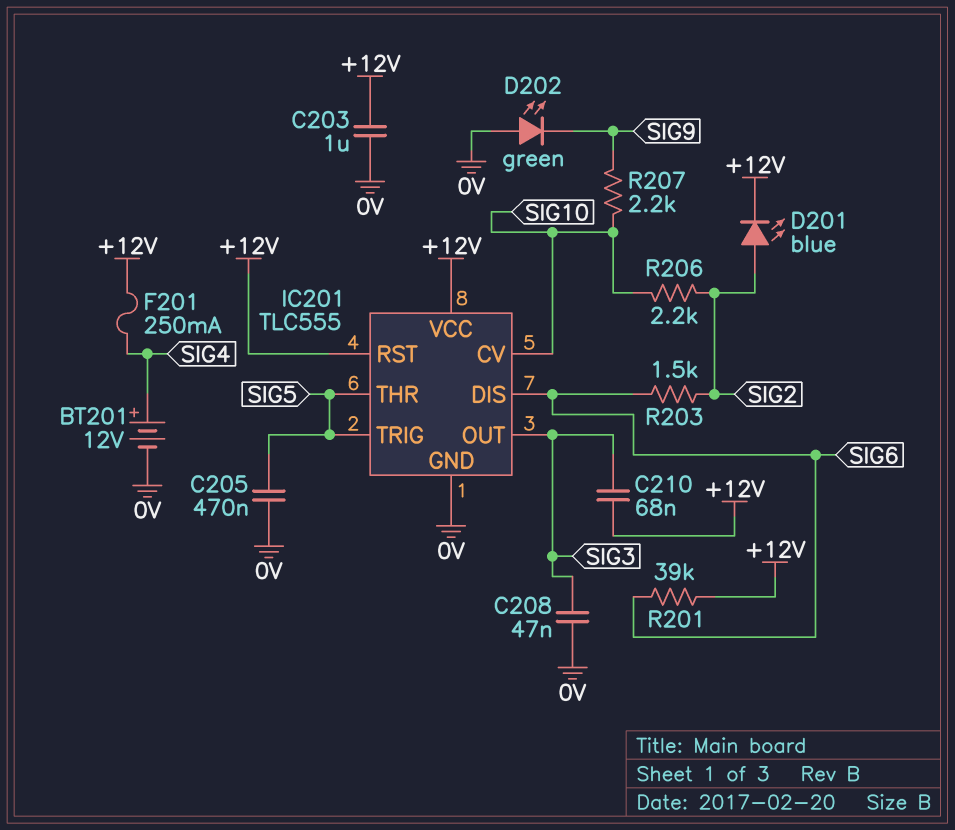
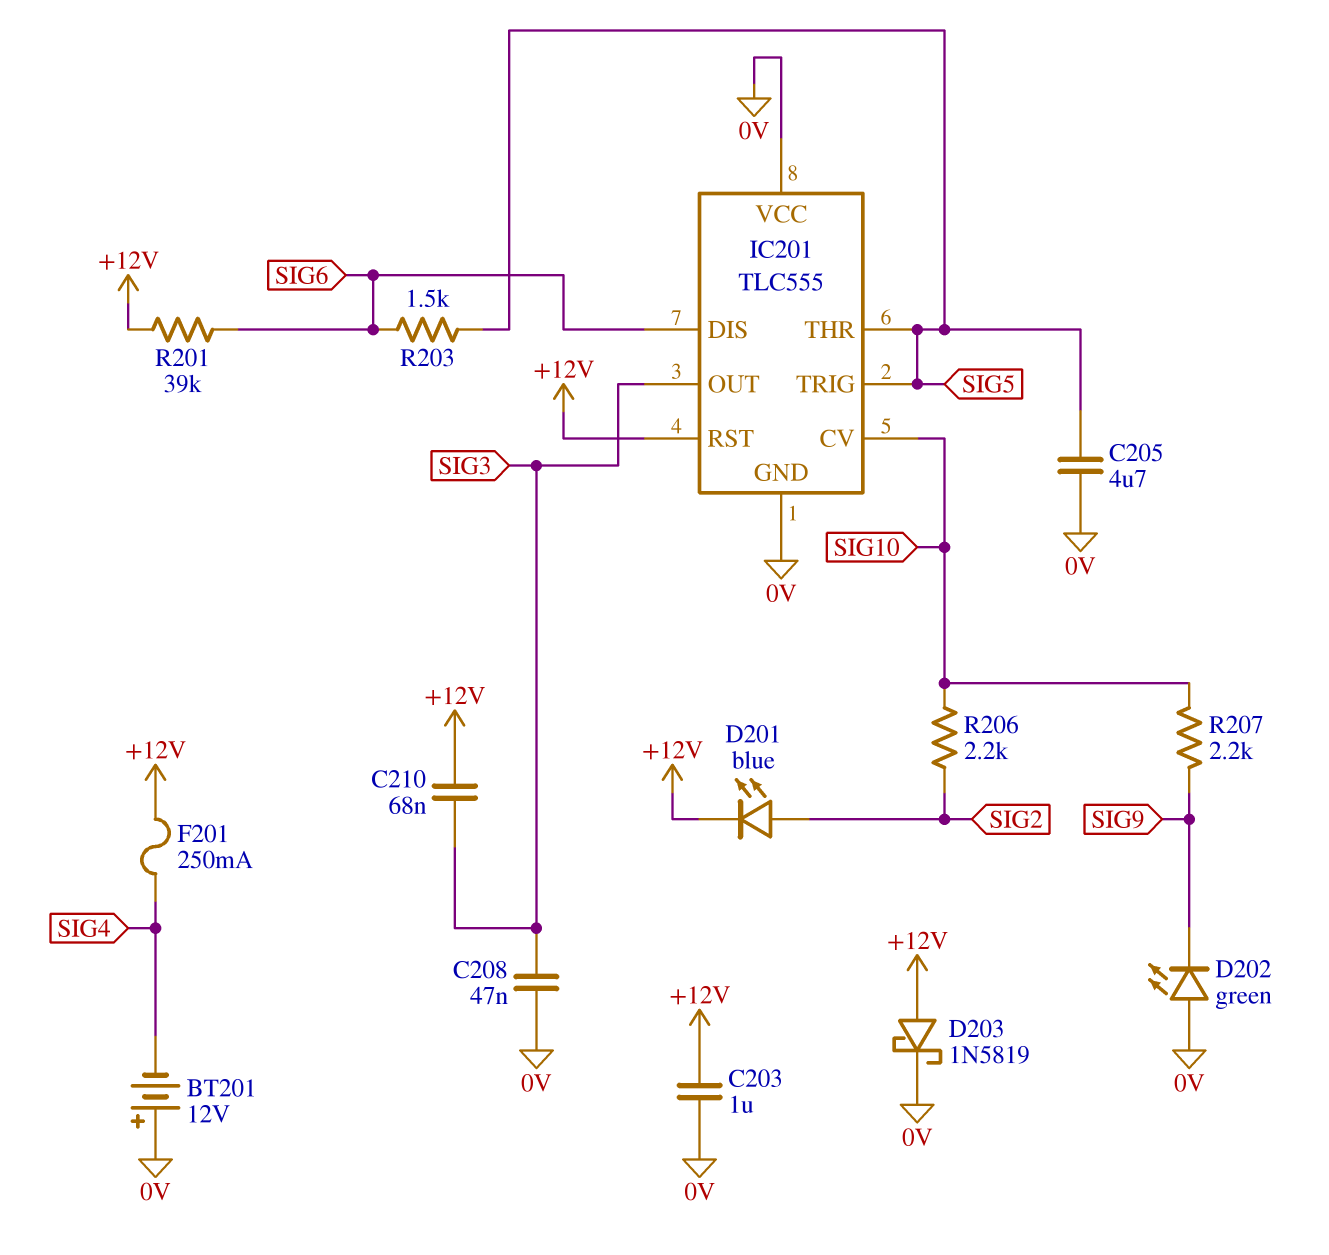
BT201: 12V (plus SIG4, minus 0V) -> 12V (plus 0V, minus SIG4)
C205: 470nF (0V, SIG5) -> 4.7uF (0V, SIG5)
D203: none -> schottky 1N5819 (A +12V, K 0V)
IC201 pin VCC: +12V -> 0V
R203: 1.5k (SIG2, SIG6) -> 1.5k (SIG5, SIG6)

